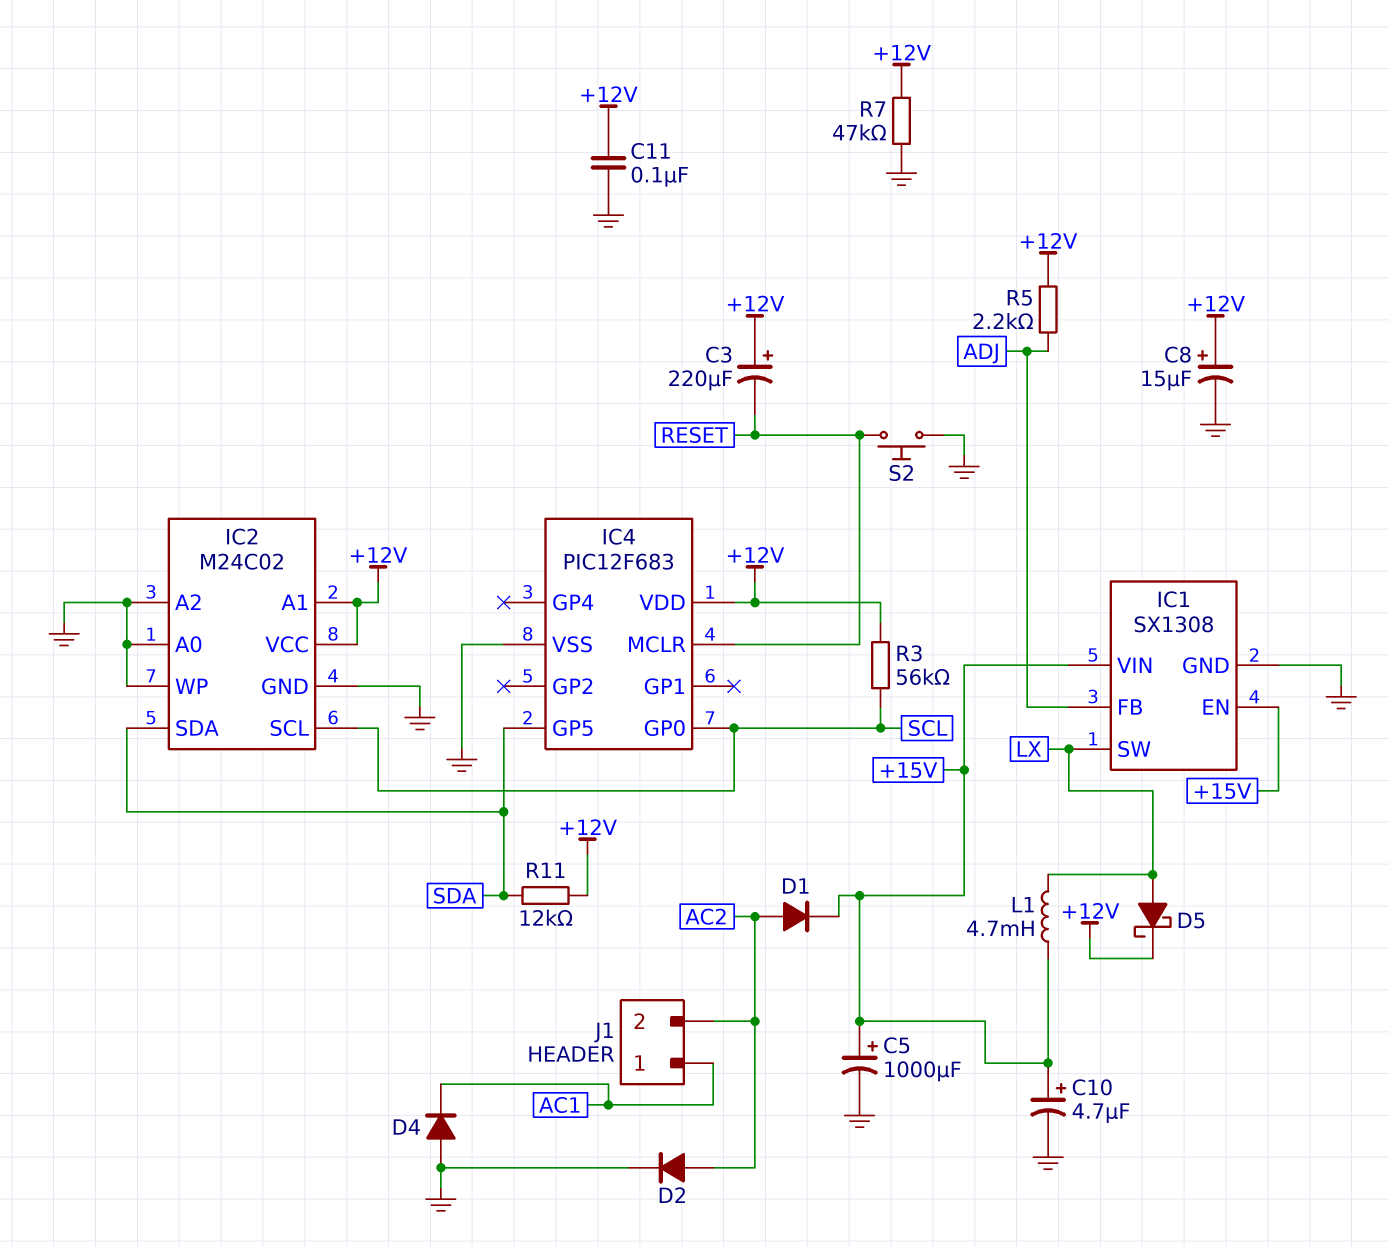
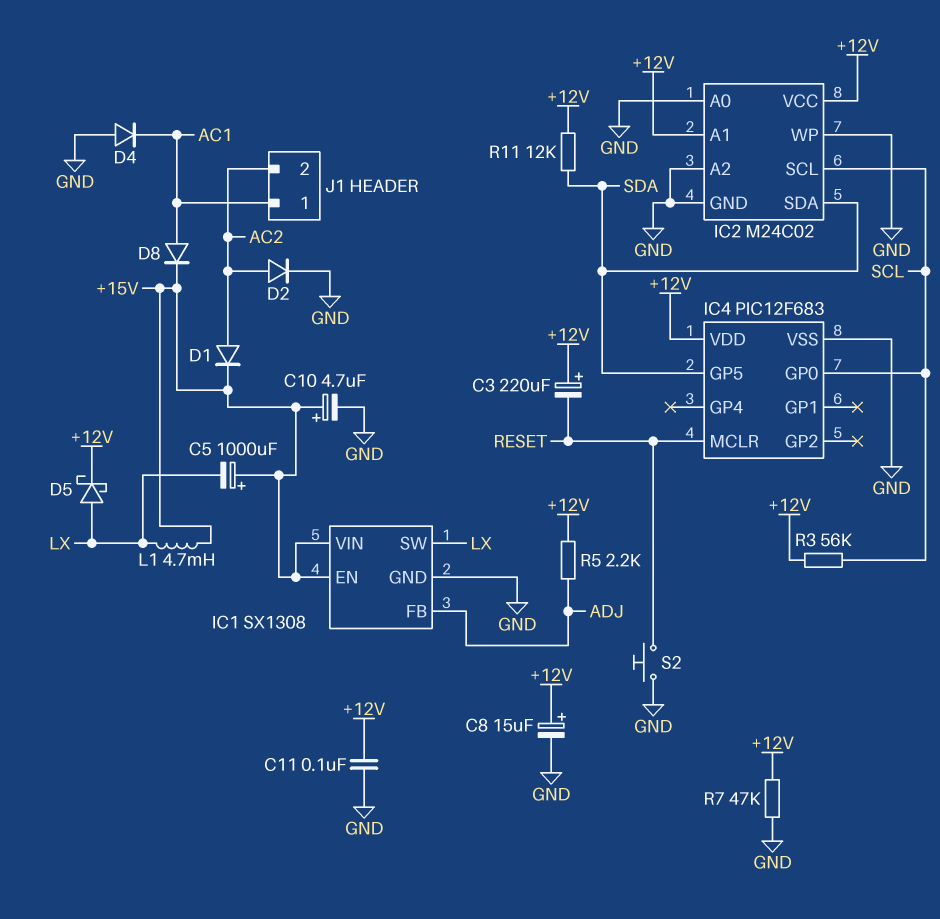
C5: 1000uF (plus +15V, minus GND) -> 1000uF (plus +15V, minus LX)
D8: none -> diode (A AC1, K +15V)

